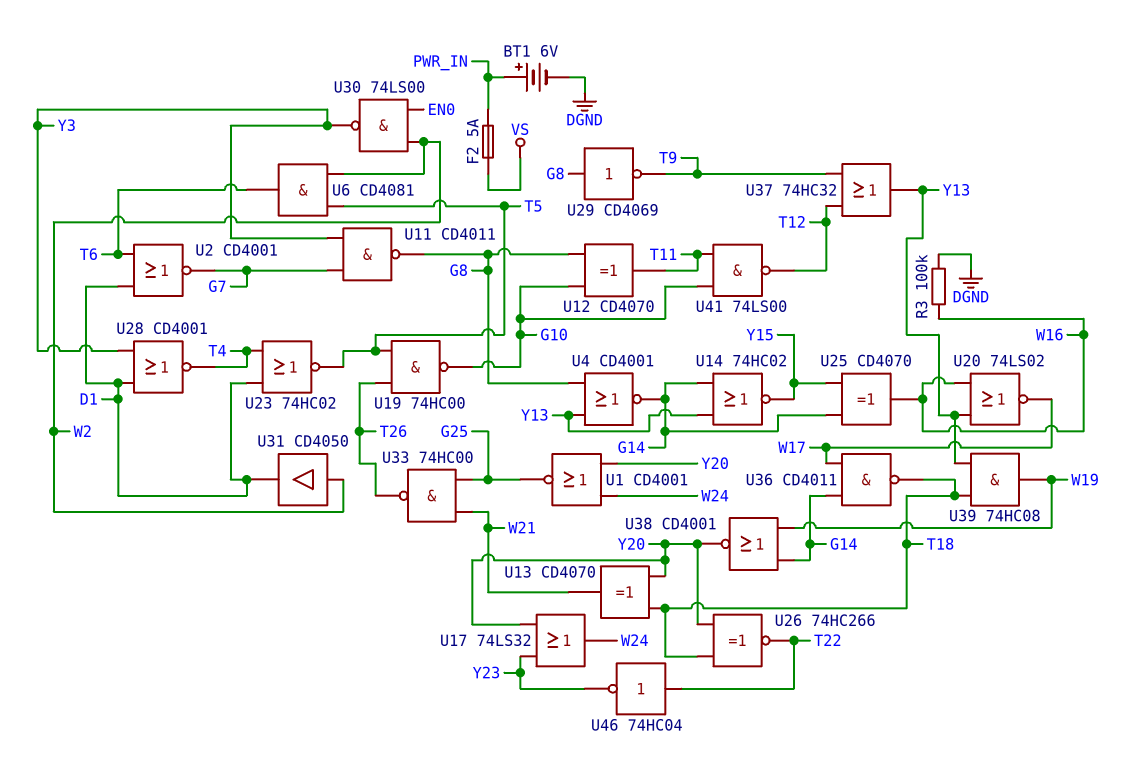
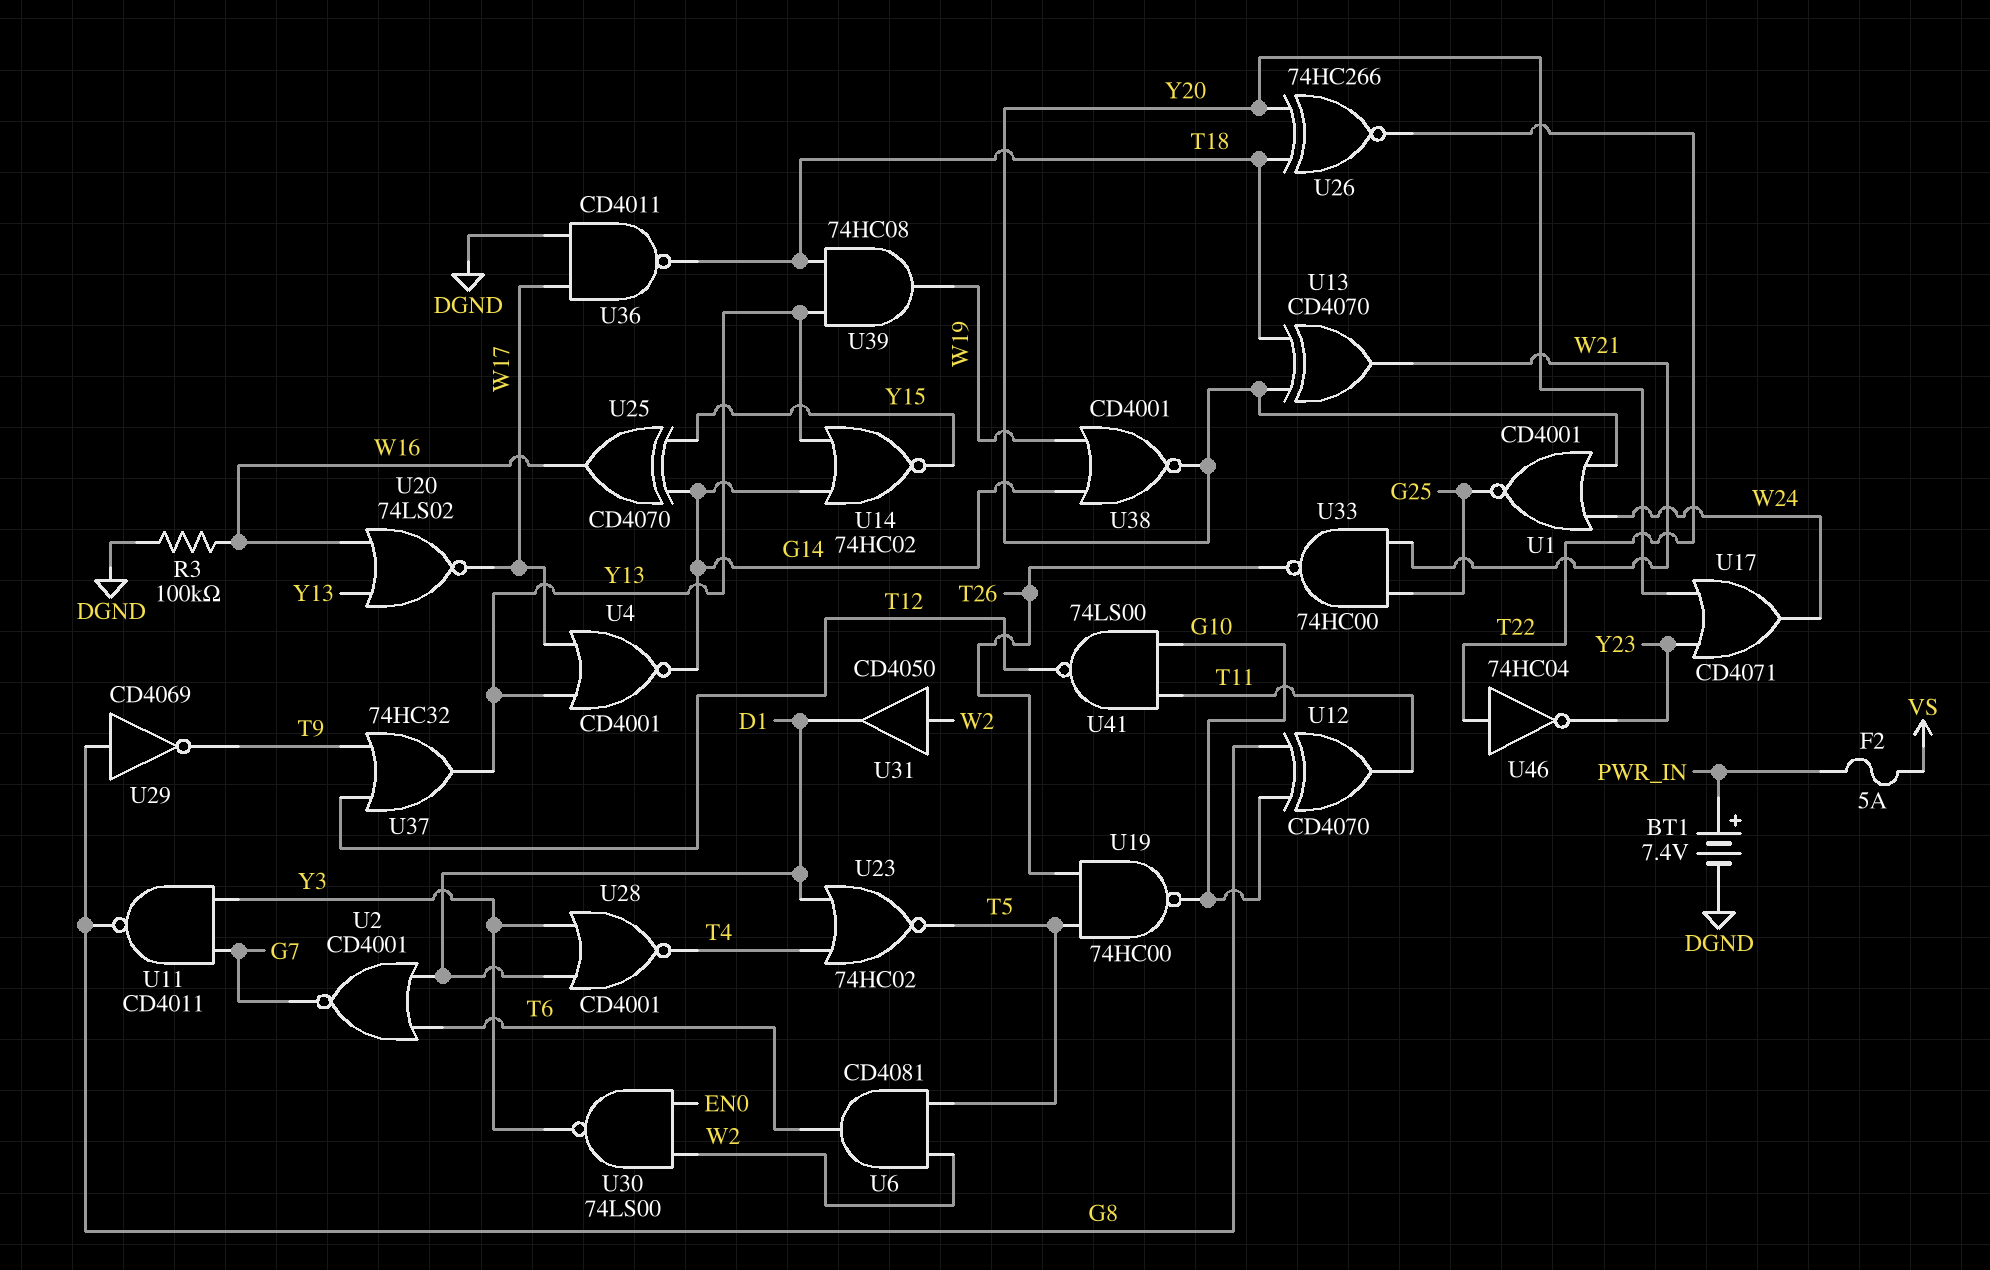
BT1: 6V (plus PWR_IN, minus DGND) -> 7.4V (plus PWR_IN, minus DGND)
U4: NOR CD4001 (in G8, in Y13, out G14) -> NOR CD4001 (in W17, in Y13, out G14)
U17: OR 74LS32 (in Y20, in Y23, out W24) -> OR CD4071 (in Y20, in Y23, out W24)
U36: NAND CD4011 (in G14, in W17, out T18) -> NAND CD4011 (in DGND, in W17, out T18)

